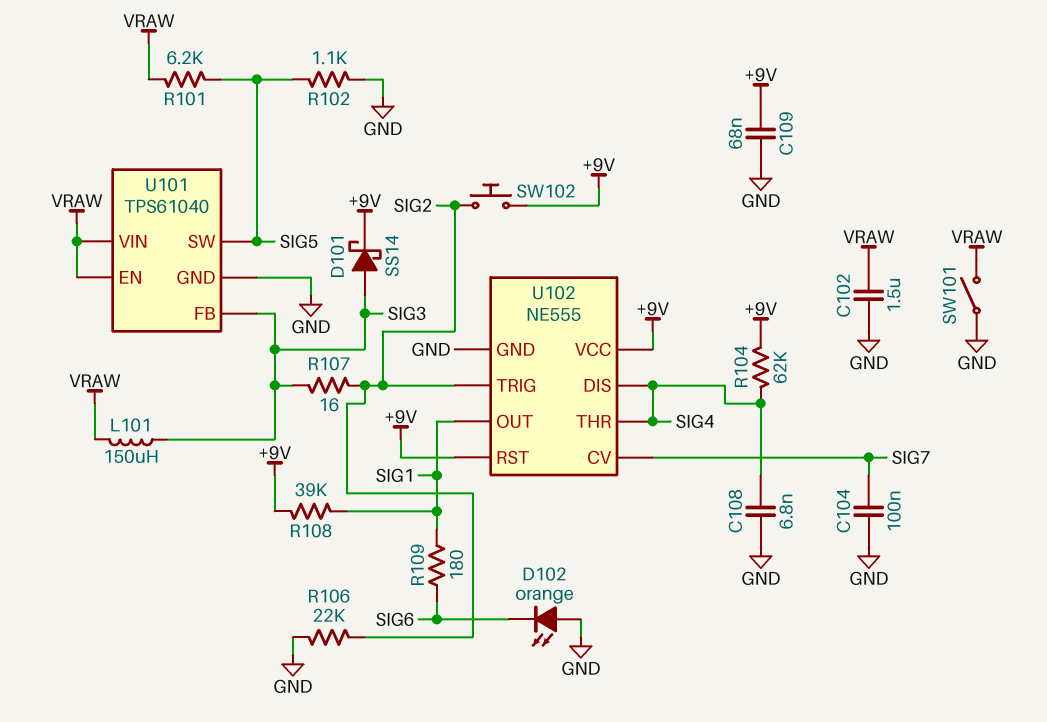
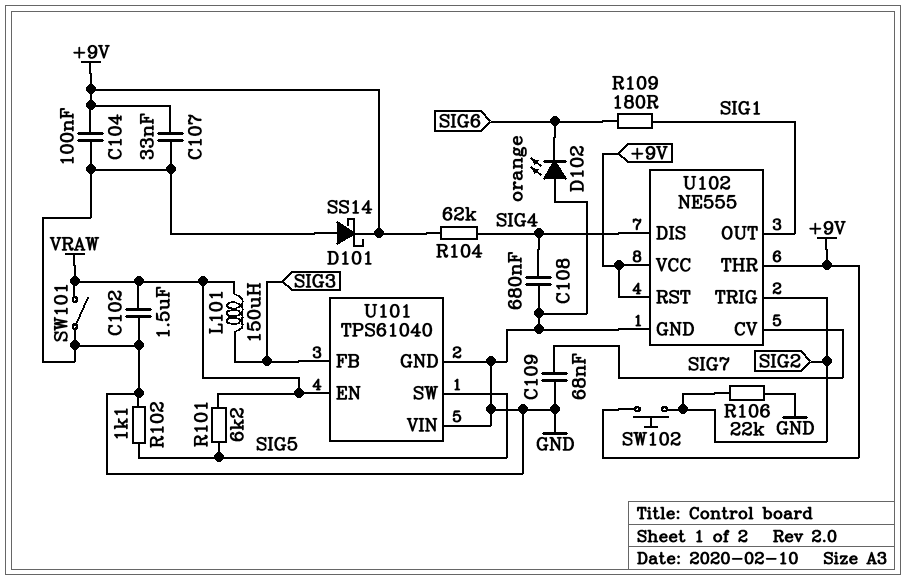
C104: 100nF (GND, SIG7) -> 100nF (+9V, GND)
C107: none -> 33nF (+9V, GND)
C108: 6.8nF (GND, SIG4) -> 680nF (GND, SIG4)
C109: 68nF (+9V, GND) -> 68nF (GND, SIG7)
D101: schottky SS14 (A SIG3, K +9V) -> schottky SS14 (A GND, K +9V)
R107: 16 (SIG2, SIG3) -> none
R108: 39k (+9V, SIG1) -> none
U101 pin VIN: VRAW -> GND
U102 pin THR: SIG4 -> +9V

